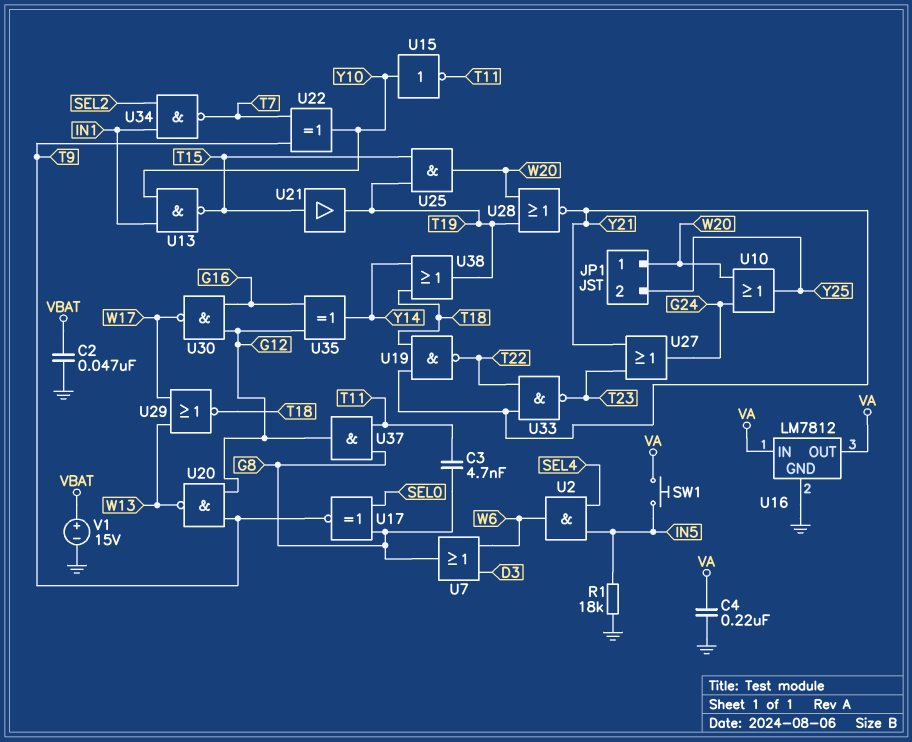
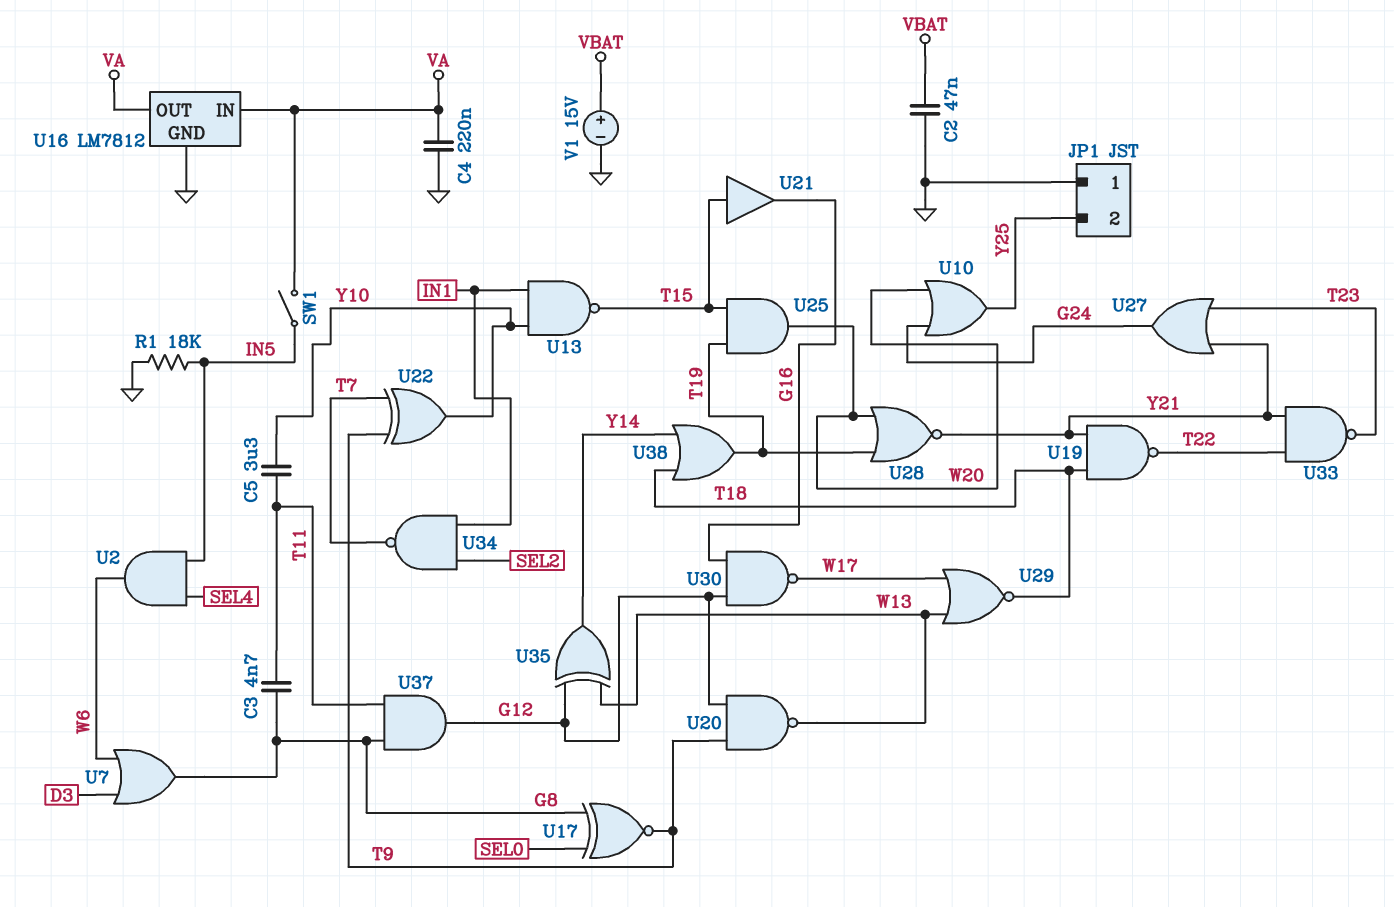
C5: none -> 3.3uF (T11, Y10)
JP1 pin 1: W20 -> GND
SW1: button (IN5, VA) -> switch (IN5, VA)
U15: NOT (in Y10, out T11) -> none
U21: buffer (in T15, out T19) -> buffer (in T15, out G16)
U35: XOR (in G12, in G16, out Y14) -> XOR (in G12, in W13, out Y14)

